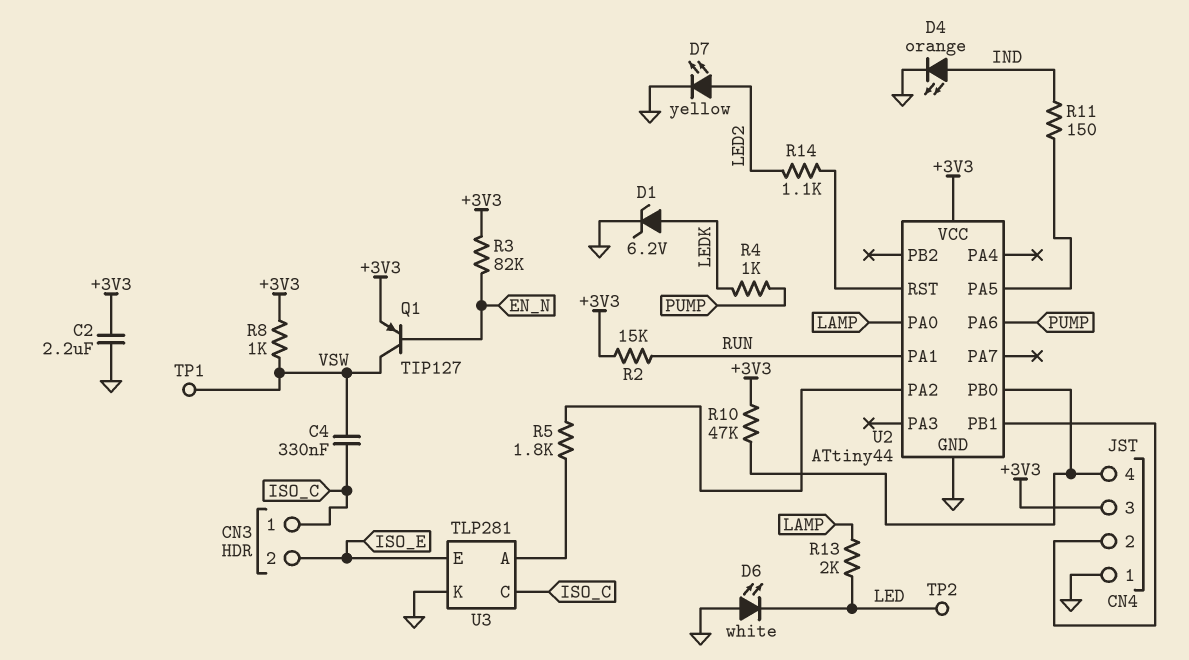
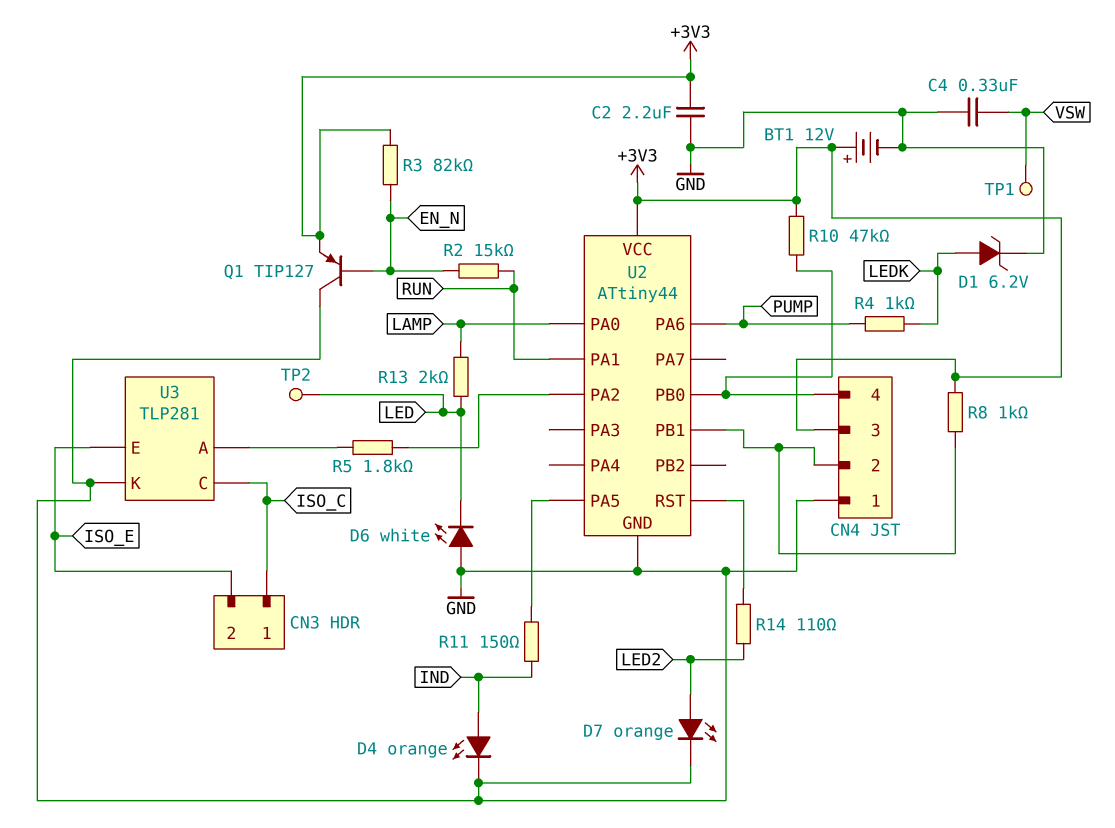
BT1: none -> 12V (plus +3V3, minus GND)
C4: 330nF (ISO_C, VSW) -> 330nF (GND, VSW)
D7: LED yellow (A LED2, K GND) -> LED orange (A LED2, K GND)
Q1: PNP TIP127 (B EN_N, C VSW, E +3V3) -> PNP TIP127 (B EN_N, C GND, E +3V3)
R2: 15k (+3V3, RUN) -> 15k (EN_N, RUN)
R8: 1k (+3V3, VSW) -> 1k (+3V3, CN4/2)
R14: 1.1k (LED2, U2/RST) -> 110 (LED2, U2/RST)

